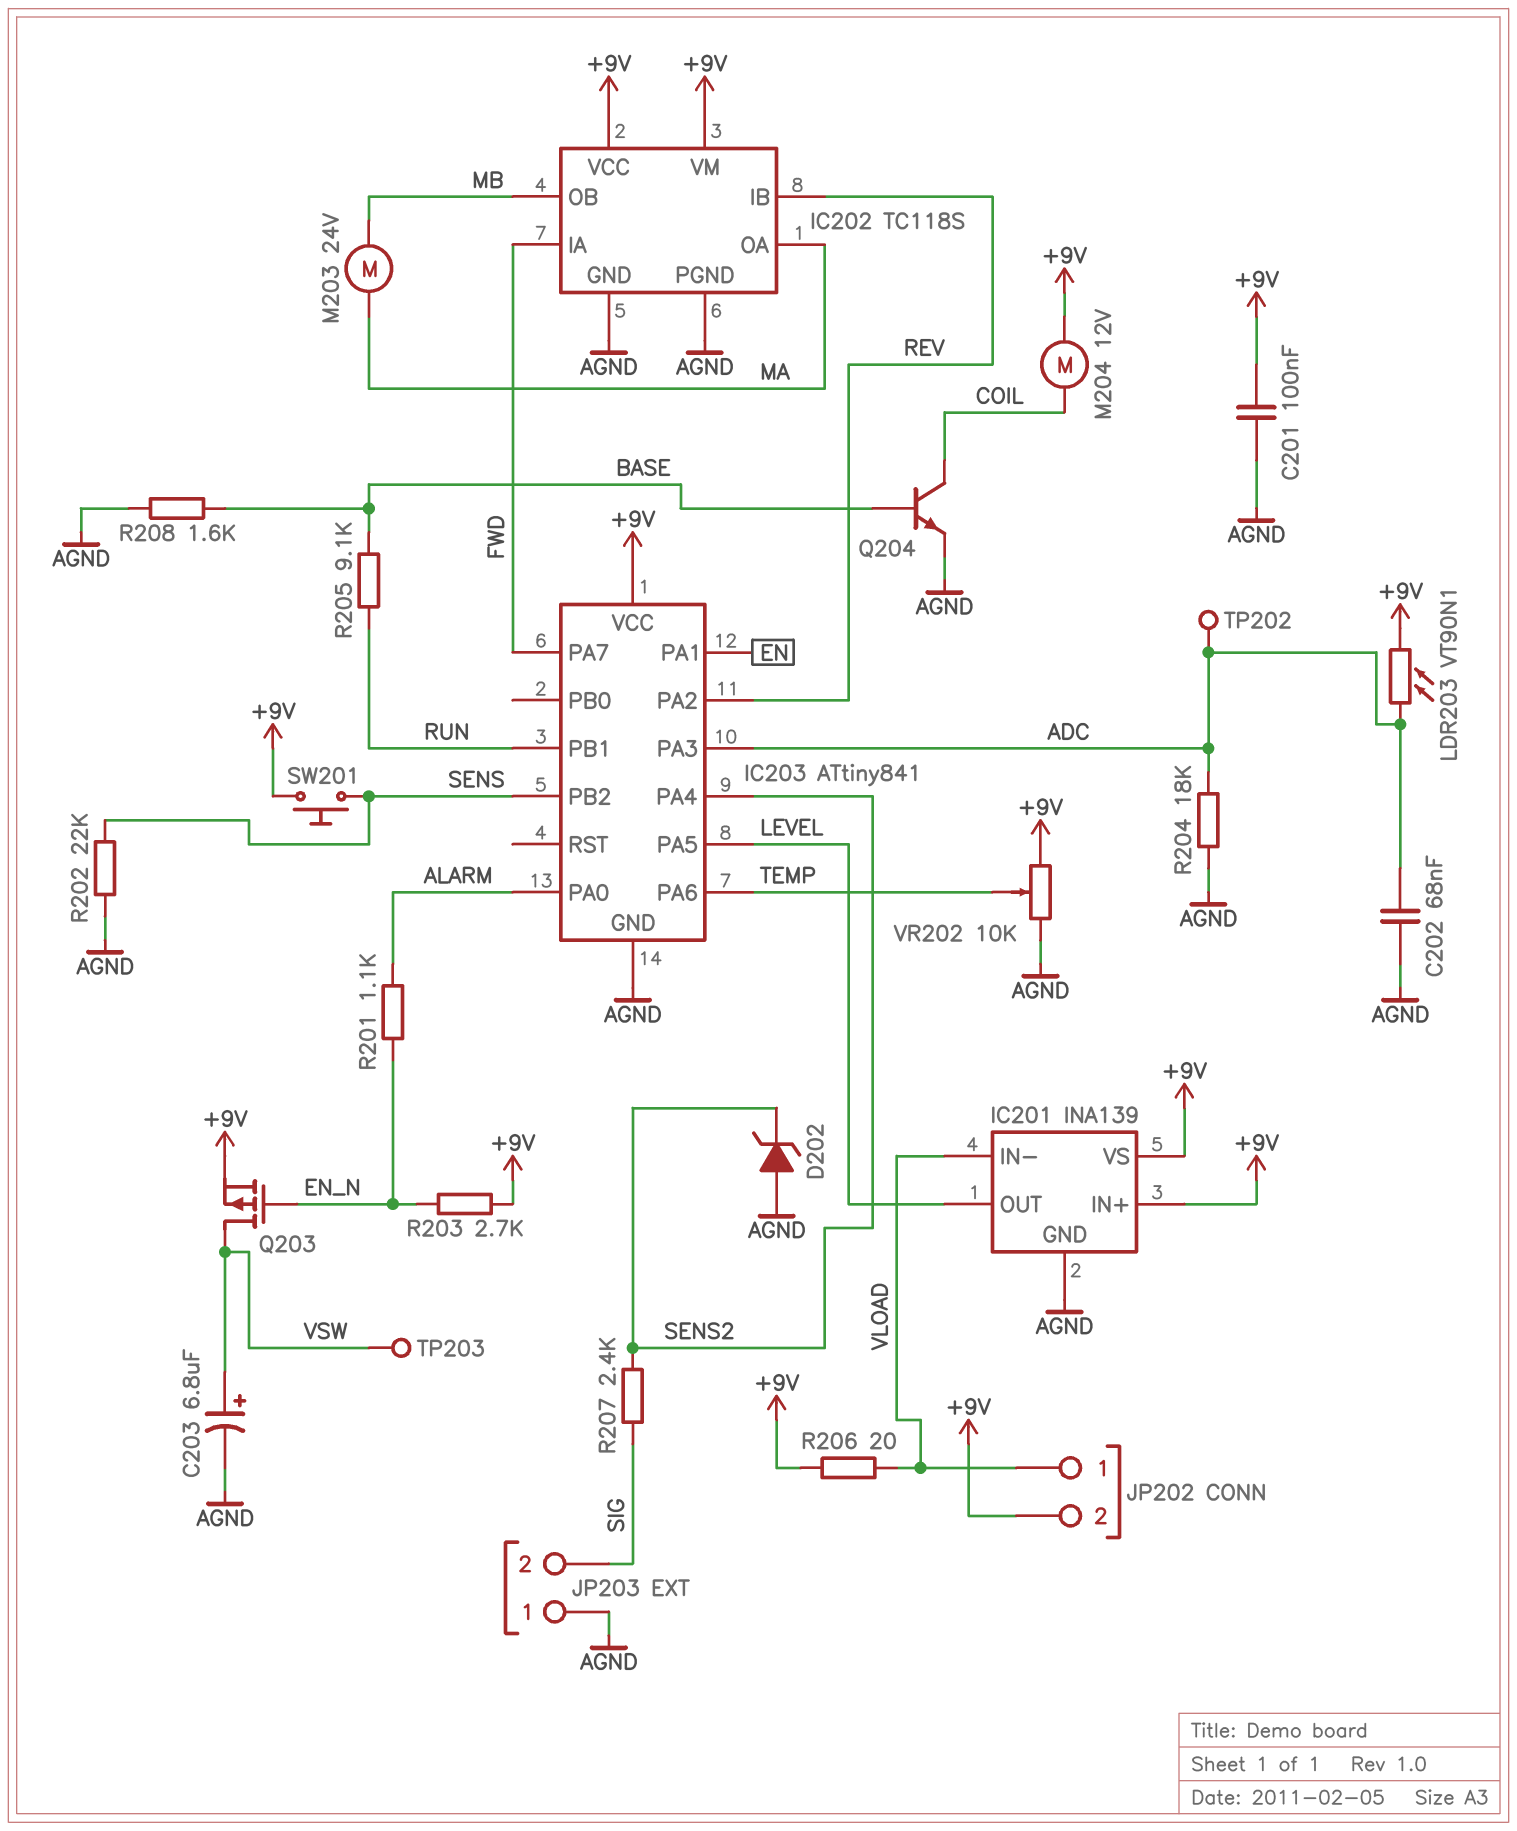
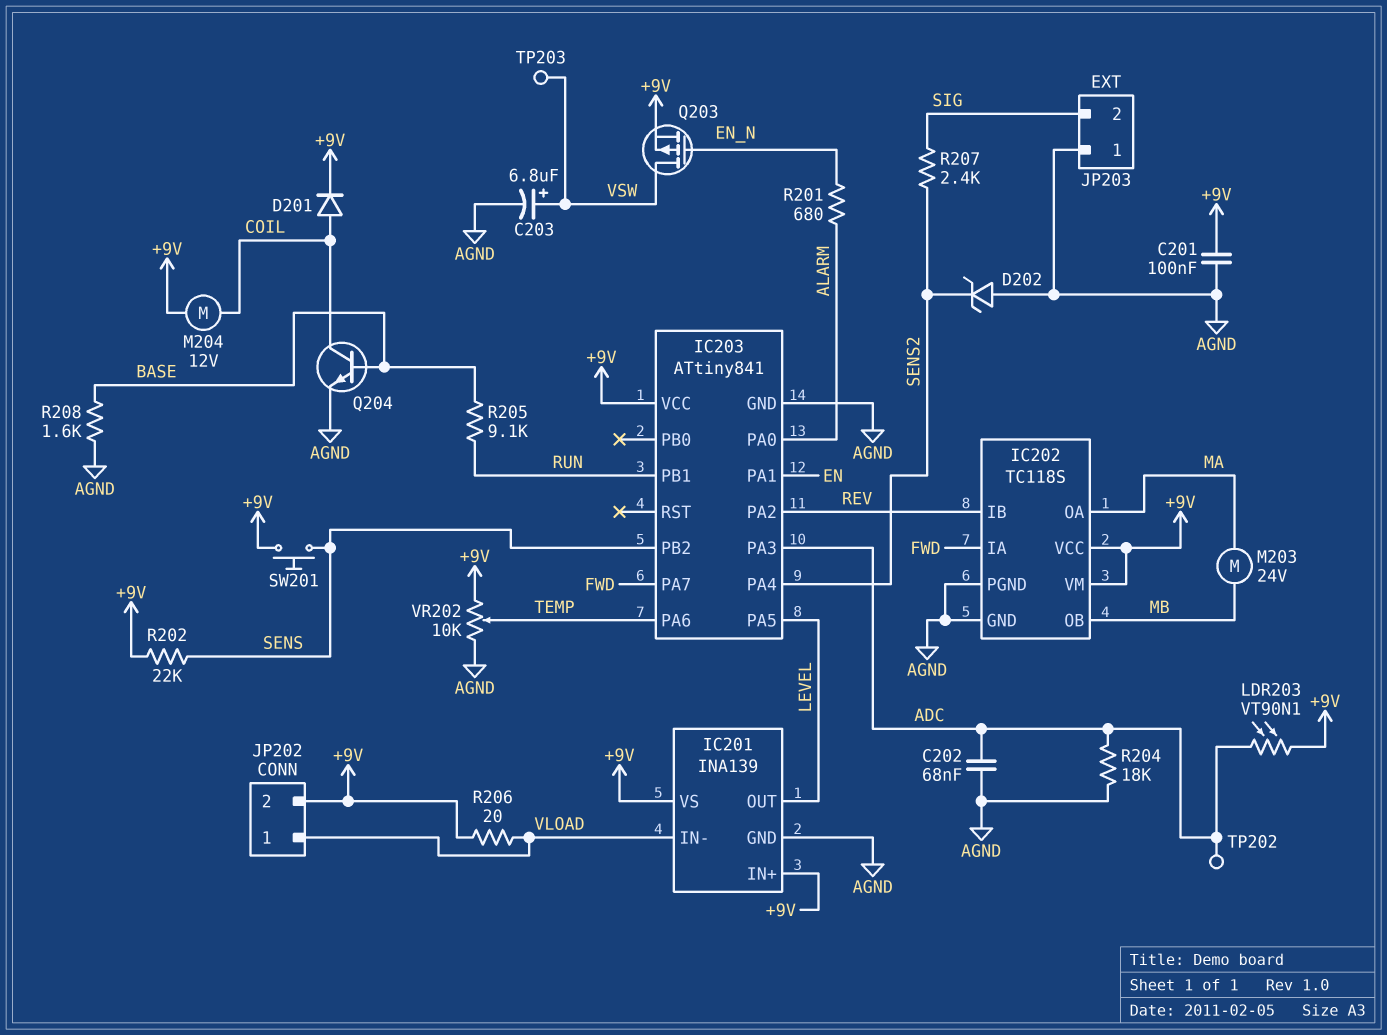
D201: none -> diode (A COIL, K +9V)
R201: 1.1k (ALARM, EN_N) -> 680 (ALARM, EN_N)
R202: 22k (AGND, SENS) -> 22k (+9V, SENS)
R203: 2.7k (+9V, EN_N) -> none

